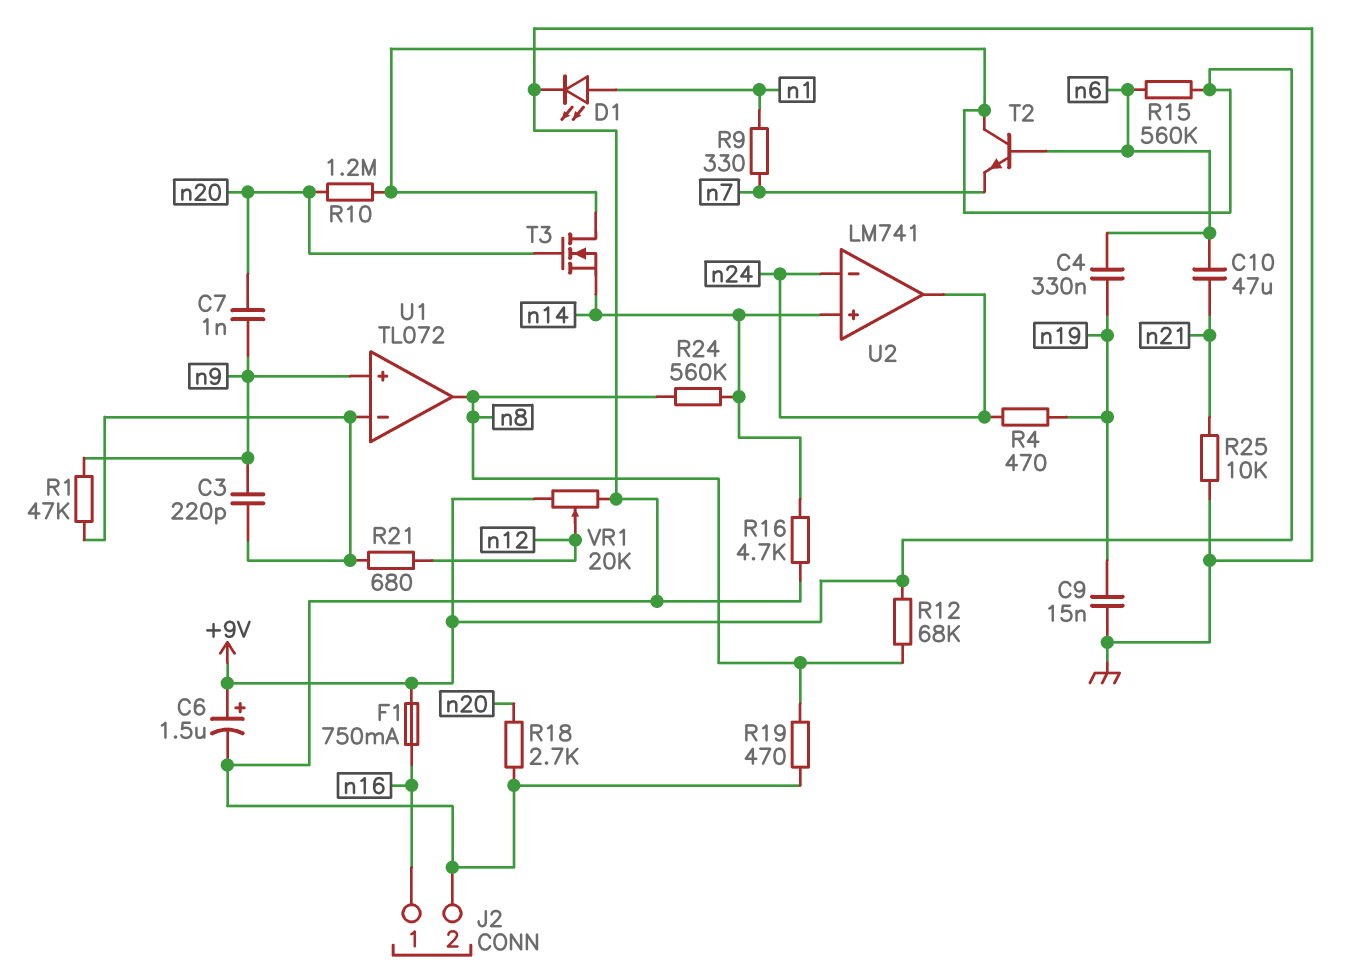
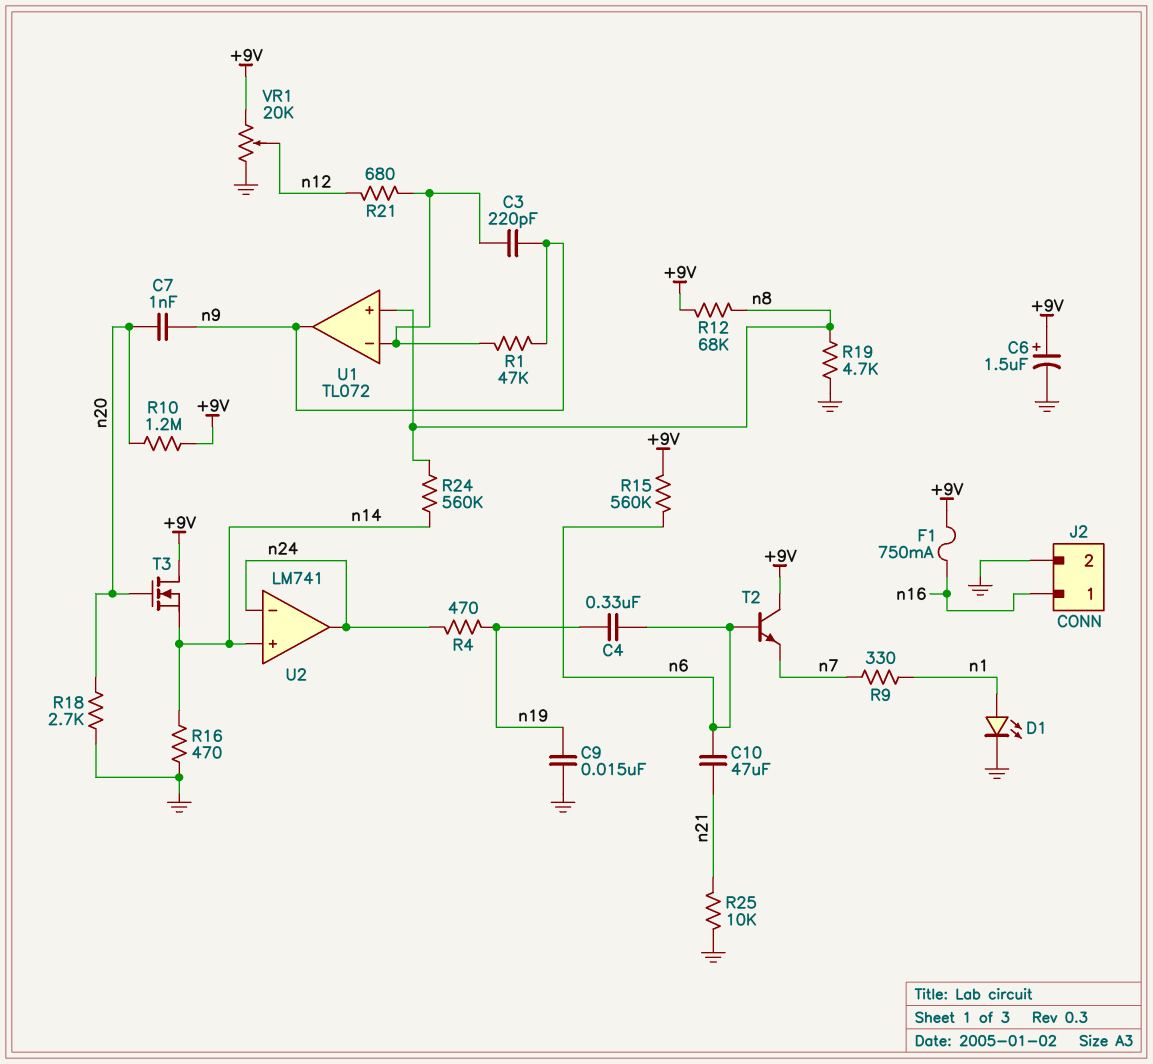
R16: 4.7k (GND, n14) -> 470 (GND, n14)
R19: 470 (GND, n8) -> 4.7k (GND, n8)
U1 pin in+: n9 -> n8
U1 pin out: n8 -> n9

